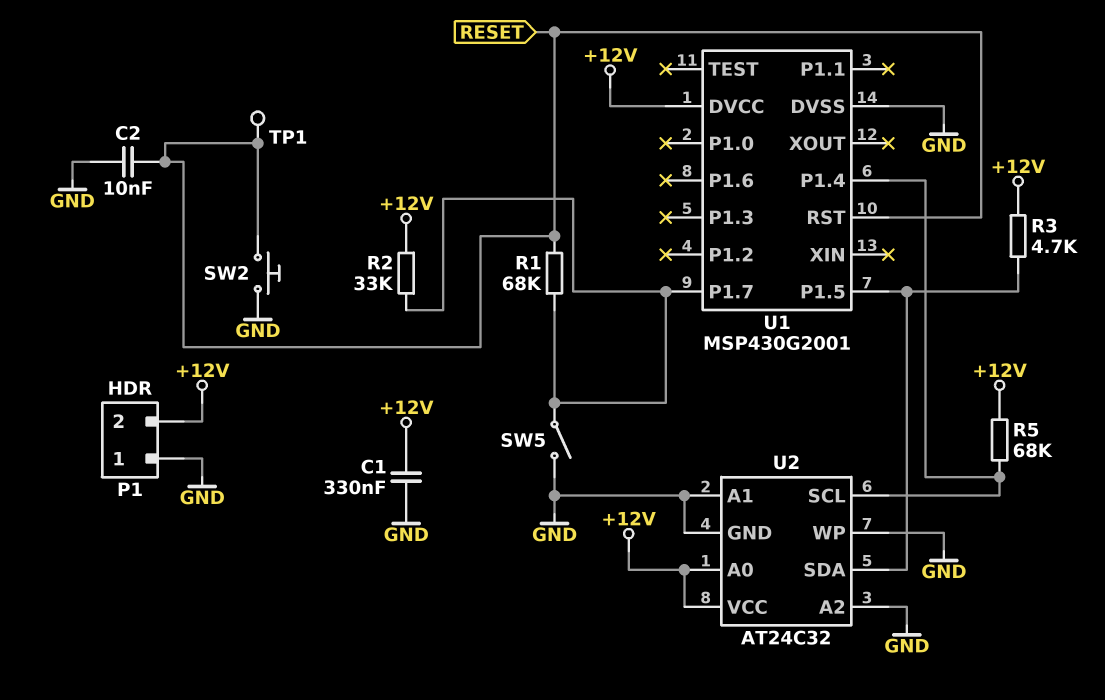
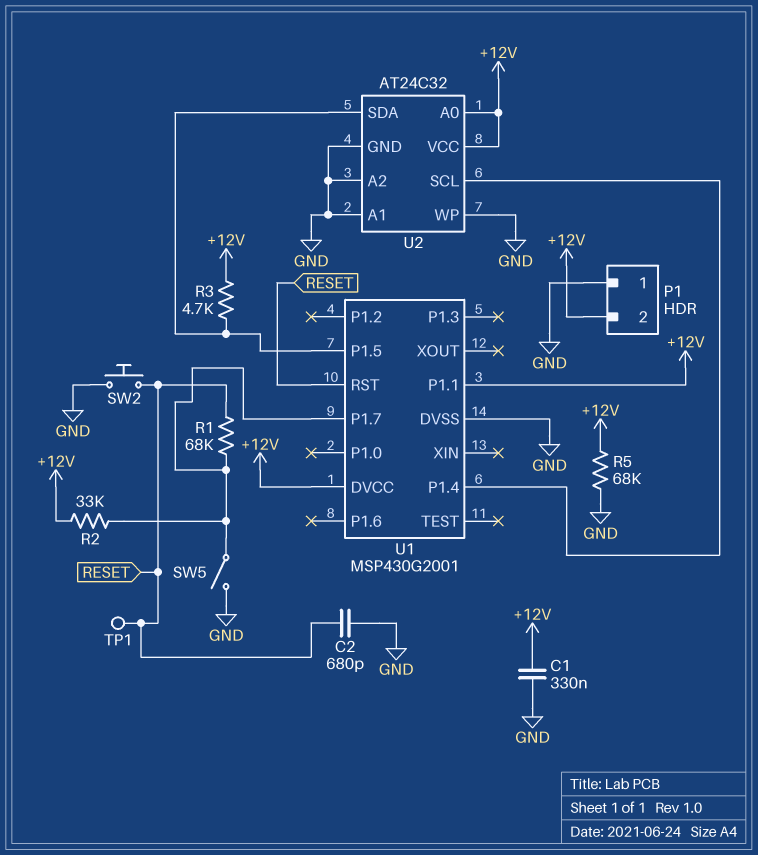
C2: 10nF (GND, RESET) -> 680pF (GND, RESET)
R5: 68k (+12V, U1/P1.4) -> 68k (+12V, GND)
U1 pin P1.1: none -> +12V

